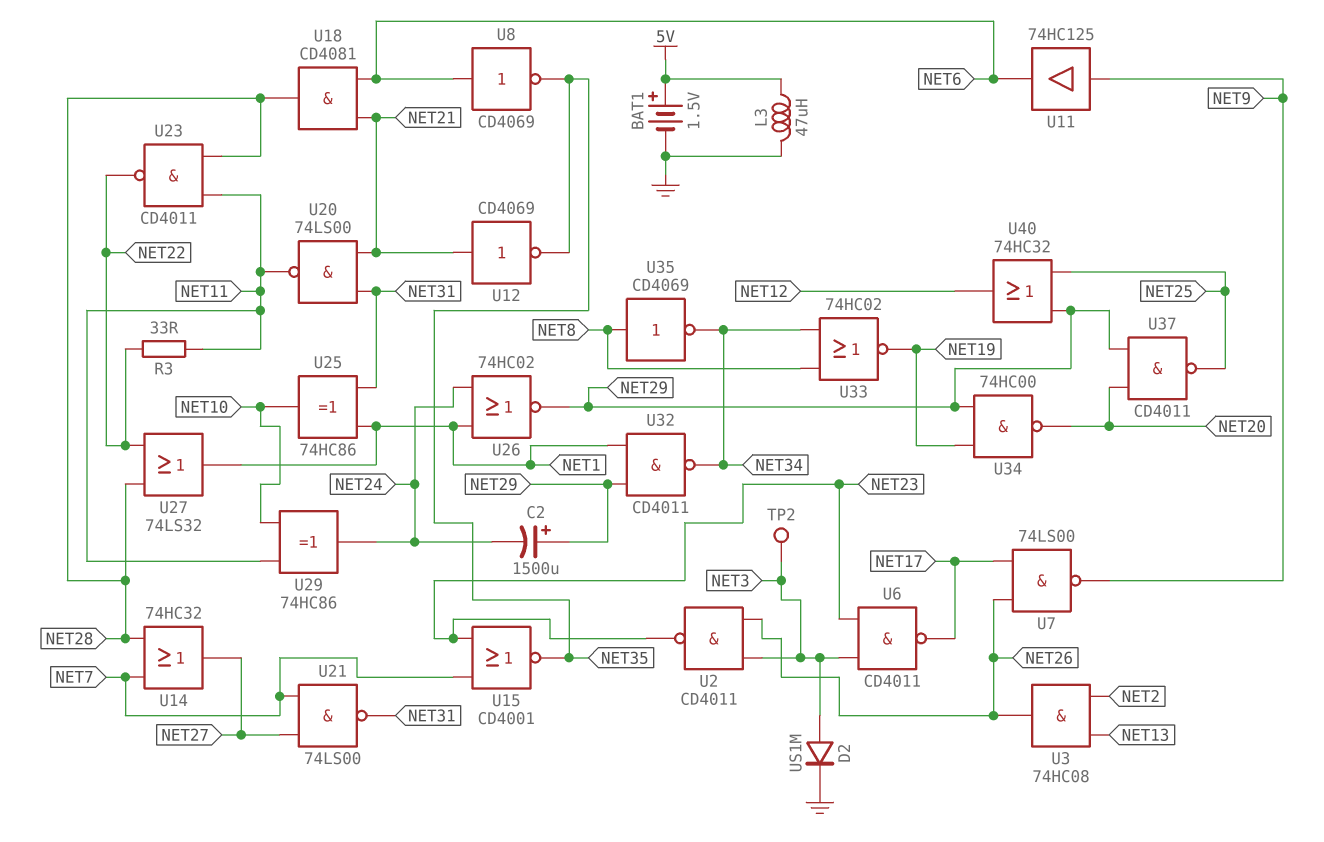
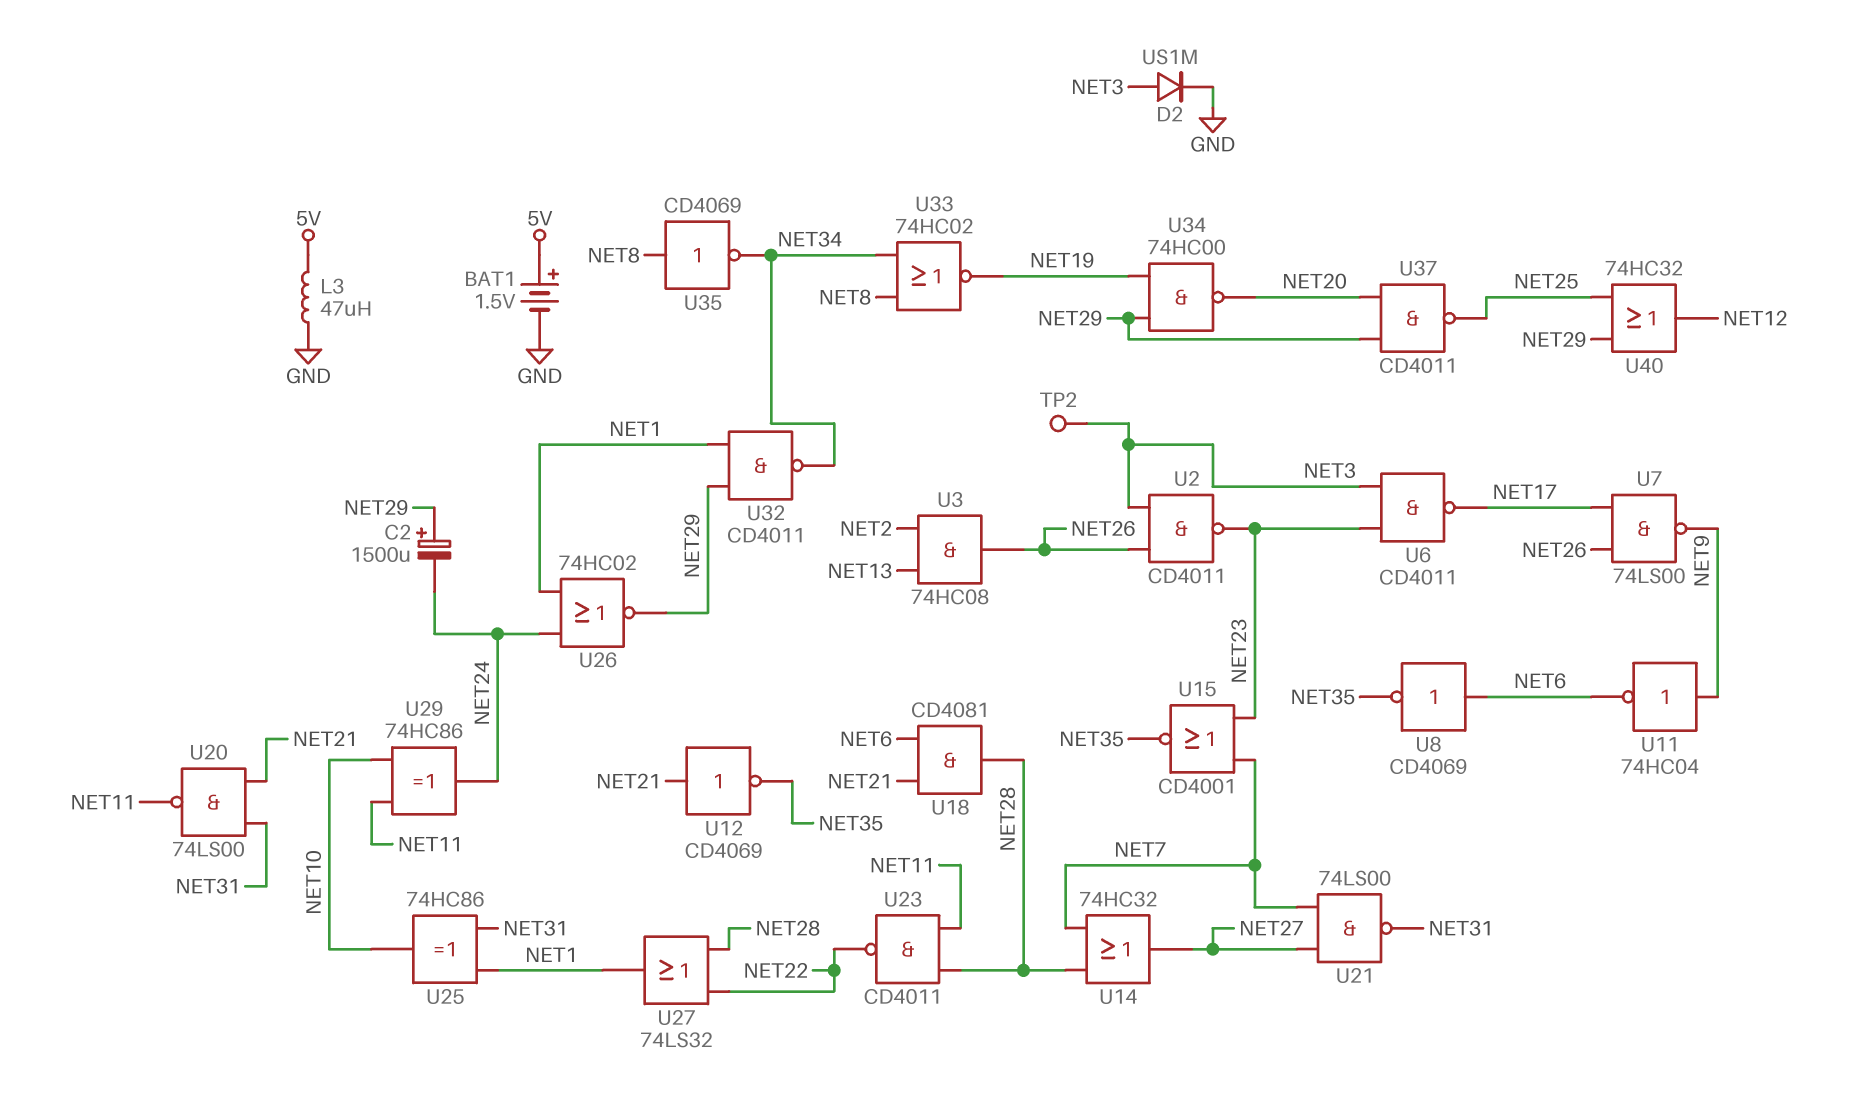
R3: 33 (NET11, NET22) -> none
U11: buffer 74HC125 (in NET9, out NET6) -> NOT 74HC04 (in NET9, out NET6)

